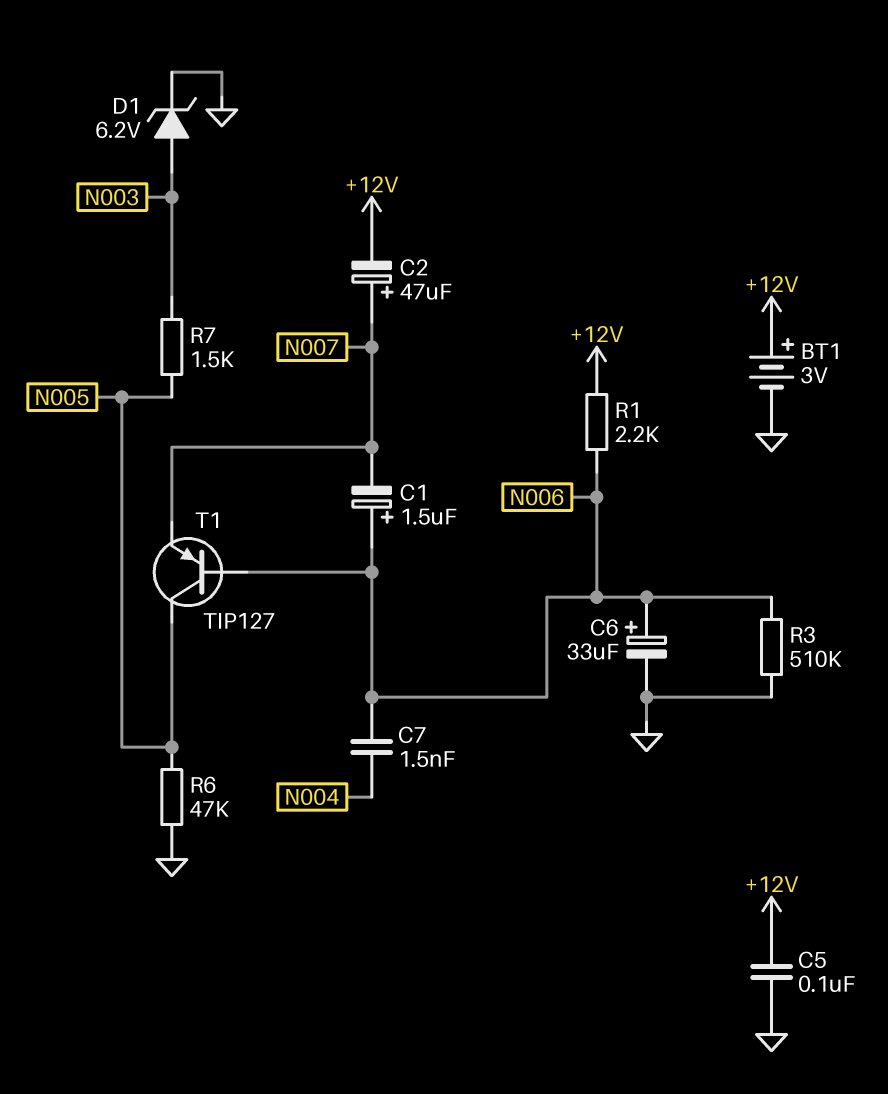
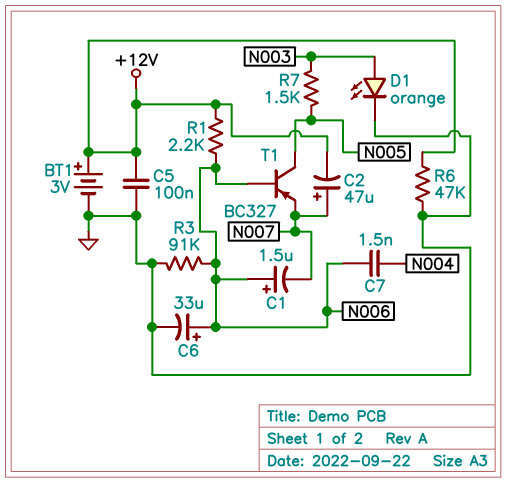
D1: zener 6.2V (A N003, K GND) -> LED orange (A N003, K GND)
R3: 510k (GND, N006) -> 91k (GND, N006)
R6: 47k (GND, N005) -> 47k (+12V, GND)
T1: PNP TIP127 (B N006, C N005, E N007) -> PNP BC327 (B N006, C N005, E N007)

